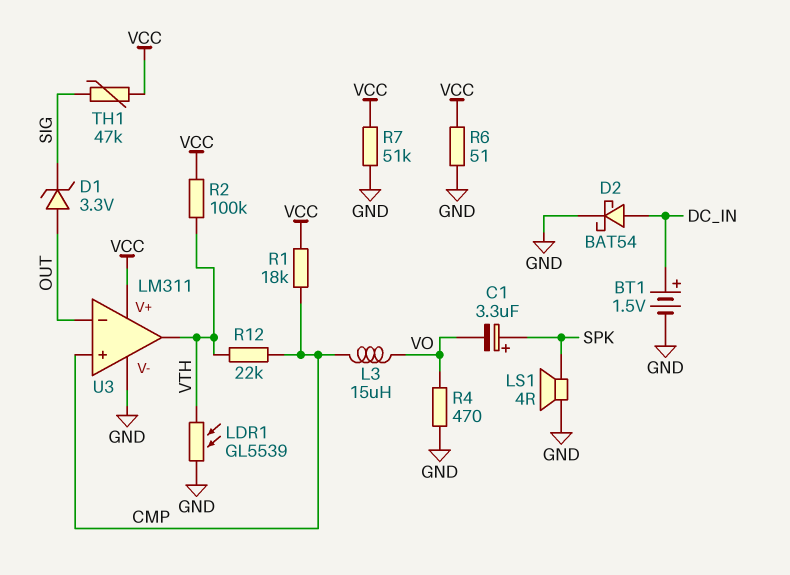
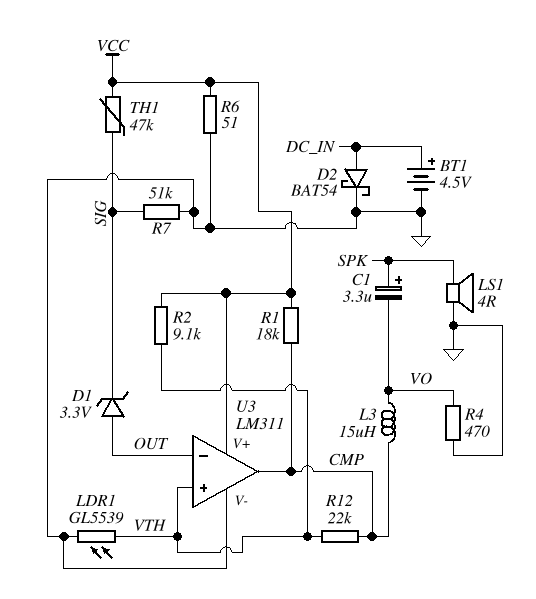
BT1: 1.5V (plus DC_IN, minus GND) -> 4.5V (plus DC_IN, minus GND)
R2: 100k (VCC, VTH) -> 9.1k (VCC, VTH)
R7: 51k (GND, VCC) -> 51k (GND, SIG)
U3 pin in+: CMP -> VTH
U3 pin out: VTH -> CMP

